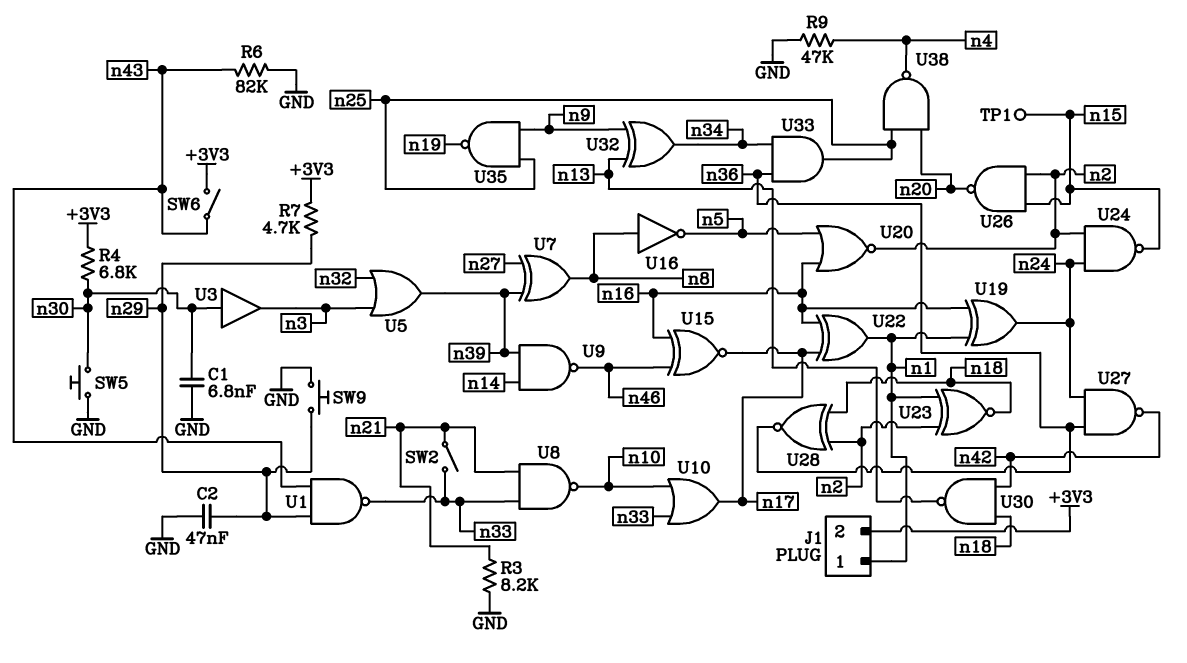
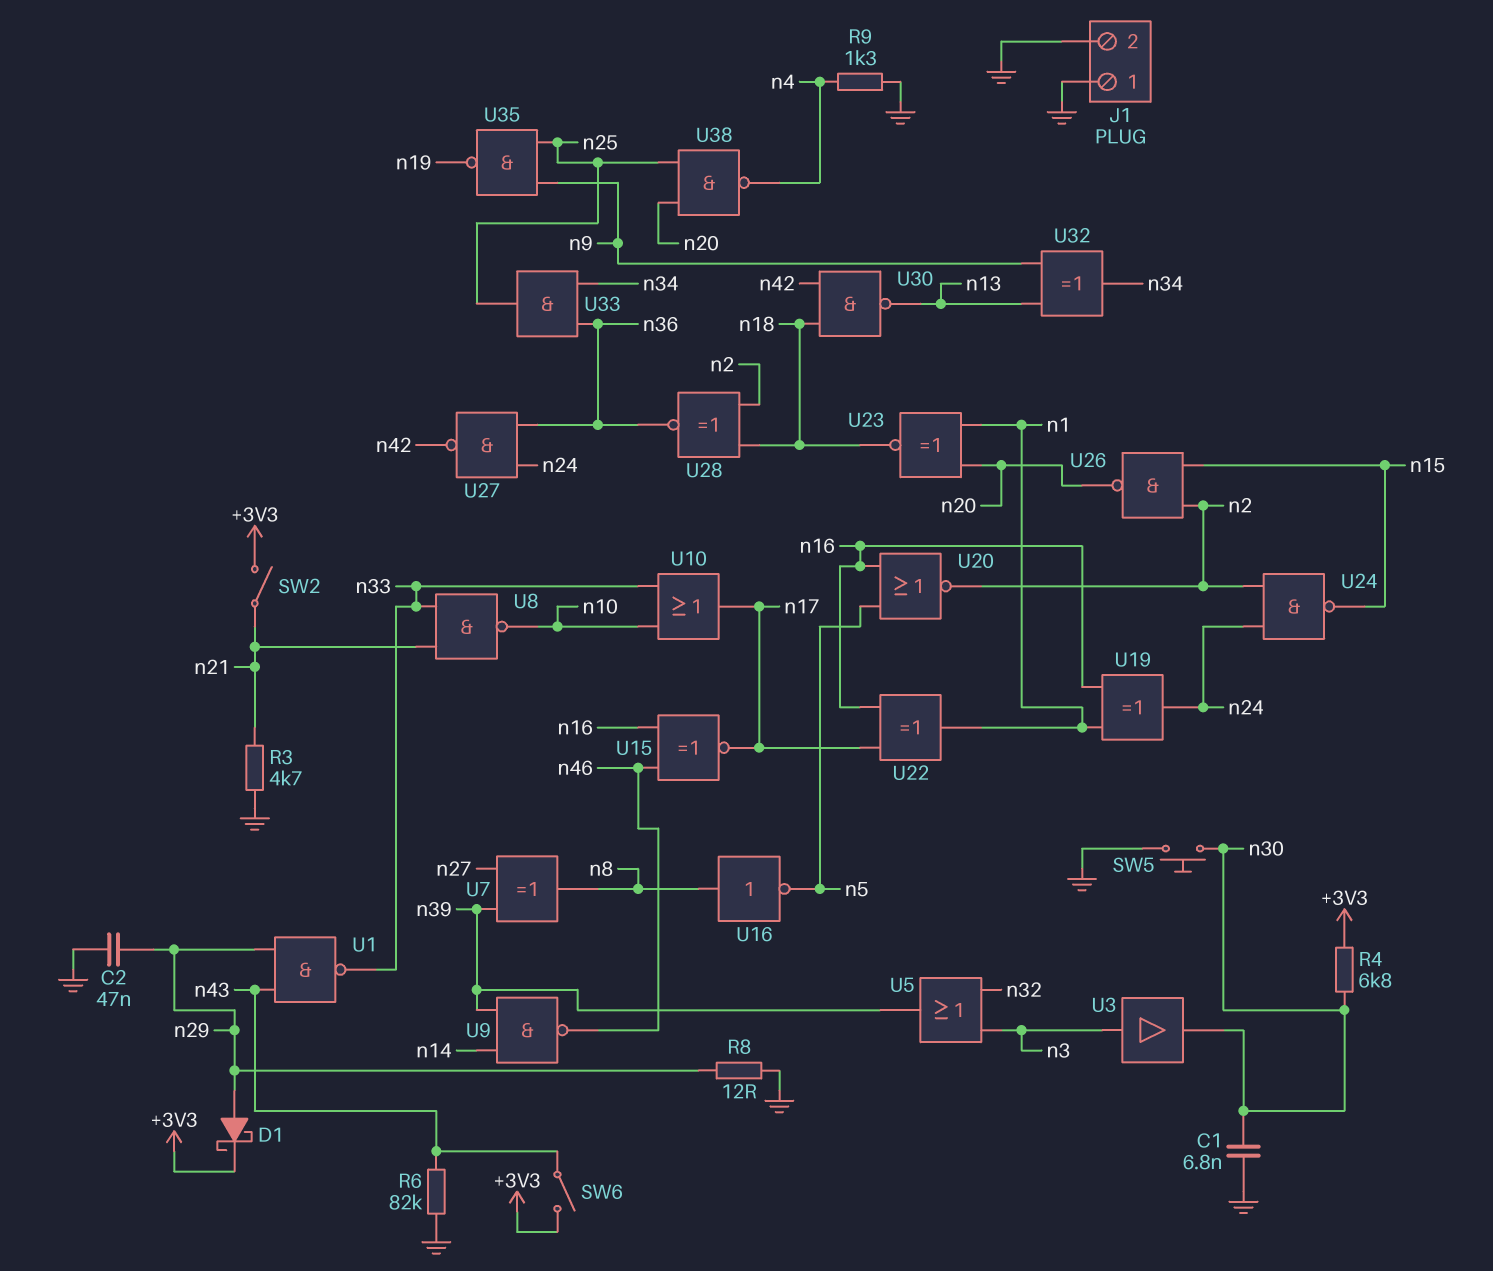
D1: none -> schottky (A n29, K +3V3)
J1 pin 1: n1 -> GND
J1 pin 2: +3V3 -> GND
R3: 8.2k (GND, n21) -> 4.7k (GND, n21)
R7: 4.7k (+3V3, n29) -> none
R8: none -> 12 (GND, n29)
R9: 47k (GND, n4) -> 1.3k (GND, n4)
SW2: switch (n21, n33) -> switch (+3V3, n21)
SW9: button (GND, n29) -> none
TP1: test point (n15) -> none
U3: buffer (in n30, out n3) -> buffer (in n3, out n30)
U23: XNOR (in n1, in n2, out n18) -> XNOR (in n1, in n20, out n18)

